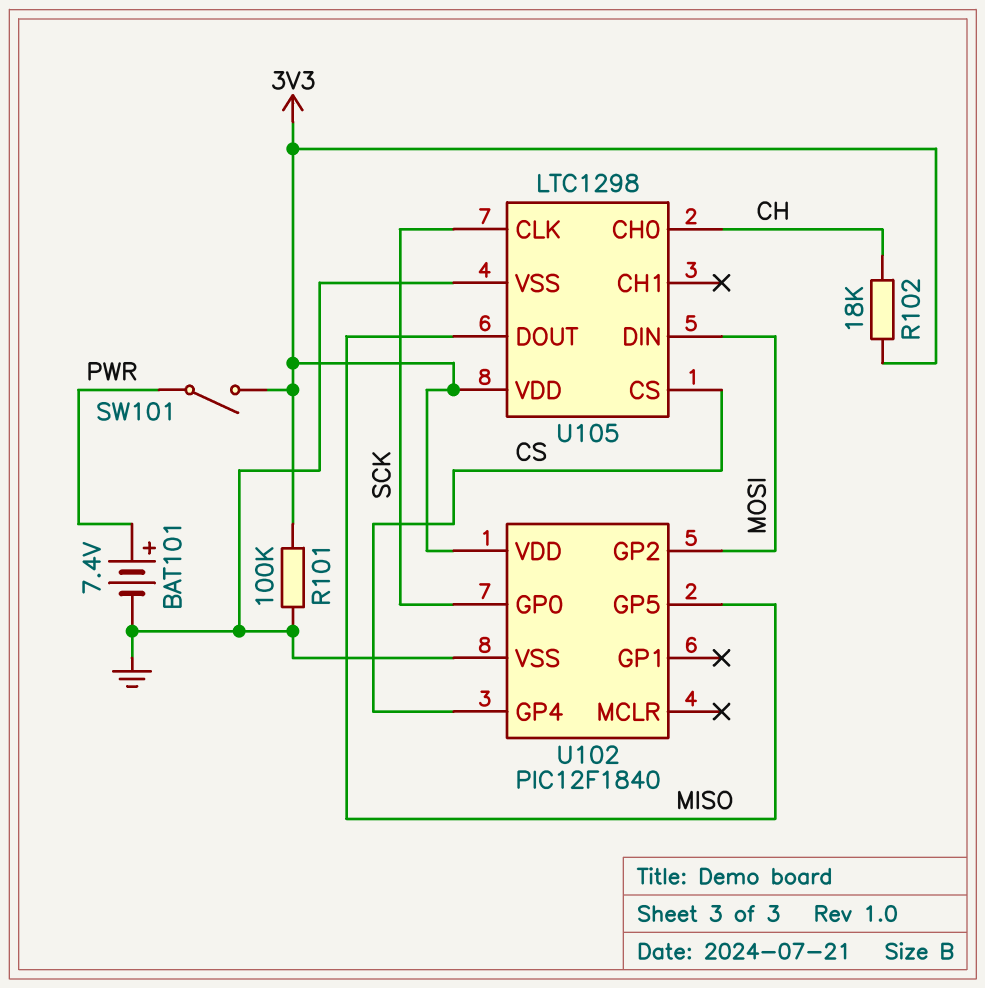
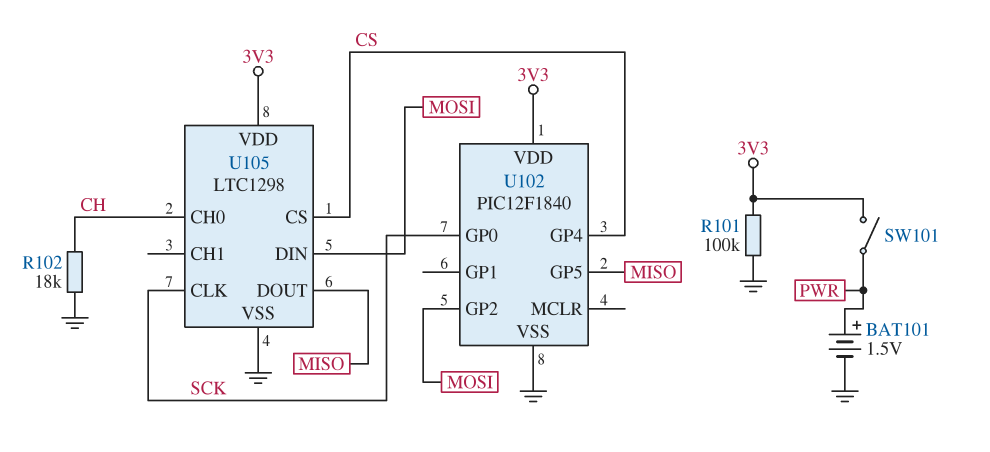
BAT101: 7.4V (plus PWR, minus GND) -> 1.5V (plus PWR, minus GND)
R102: 18k (3V3, CH) -> 18k (CH, GND)

